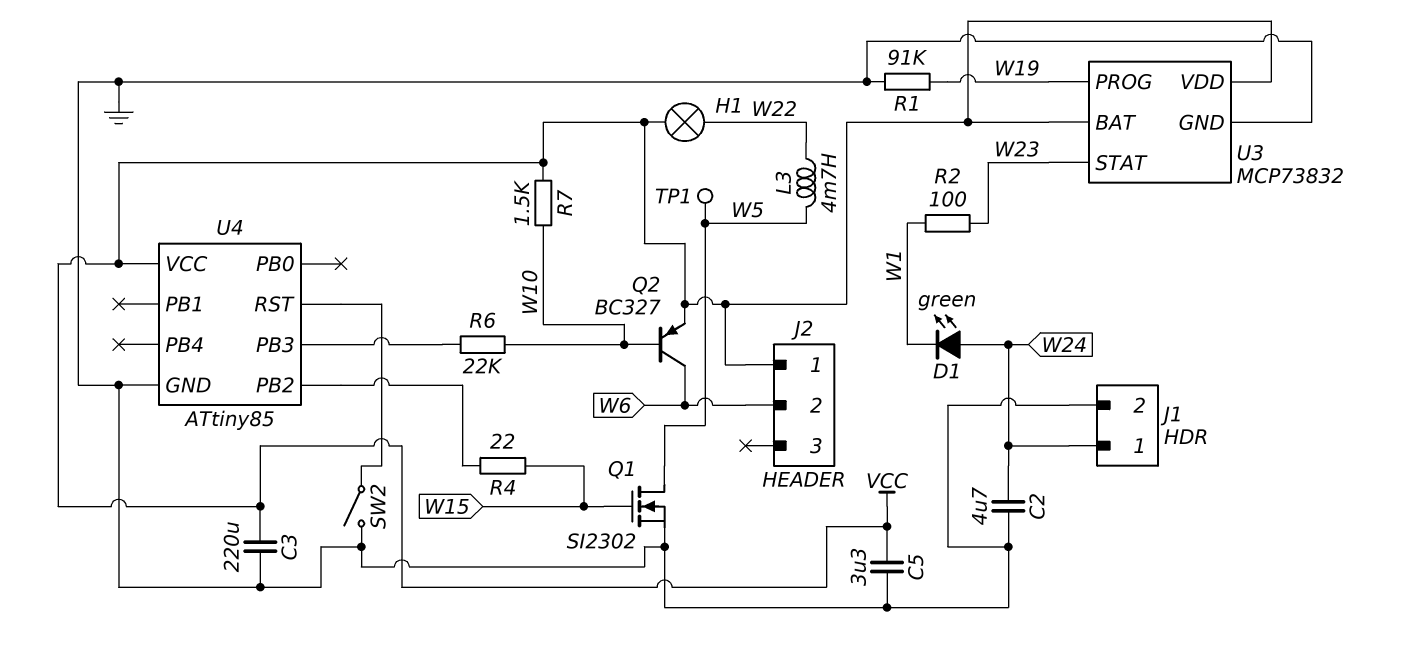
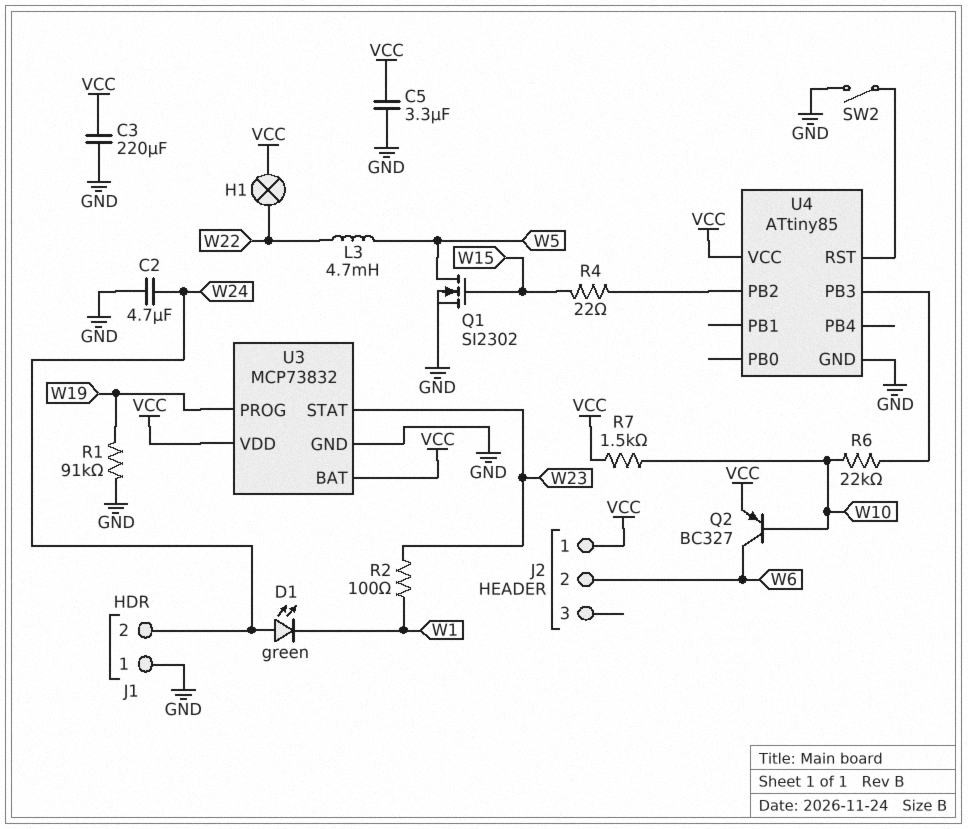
J1 pin 1: W24 -> GND
J1 pin 2: GND -> W24
TP1: test point (W5) -> none

